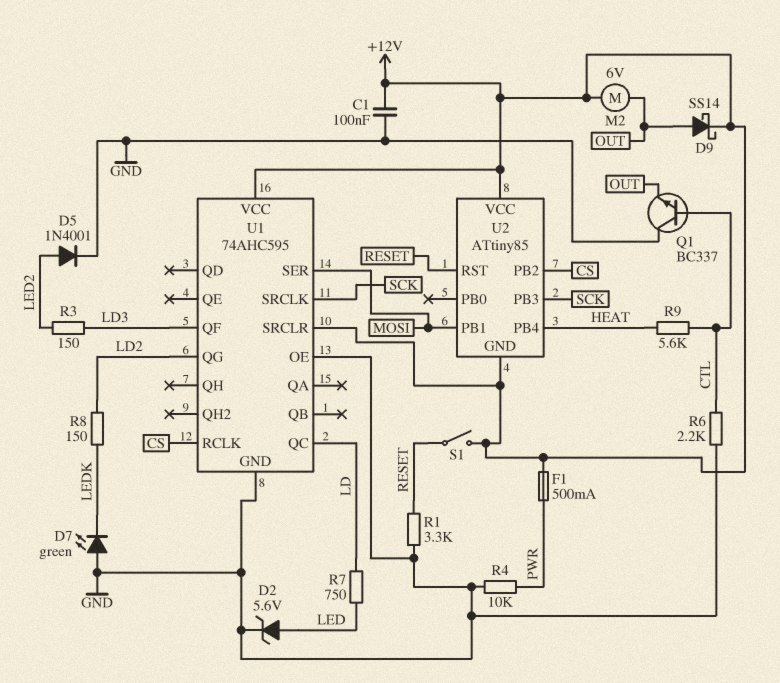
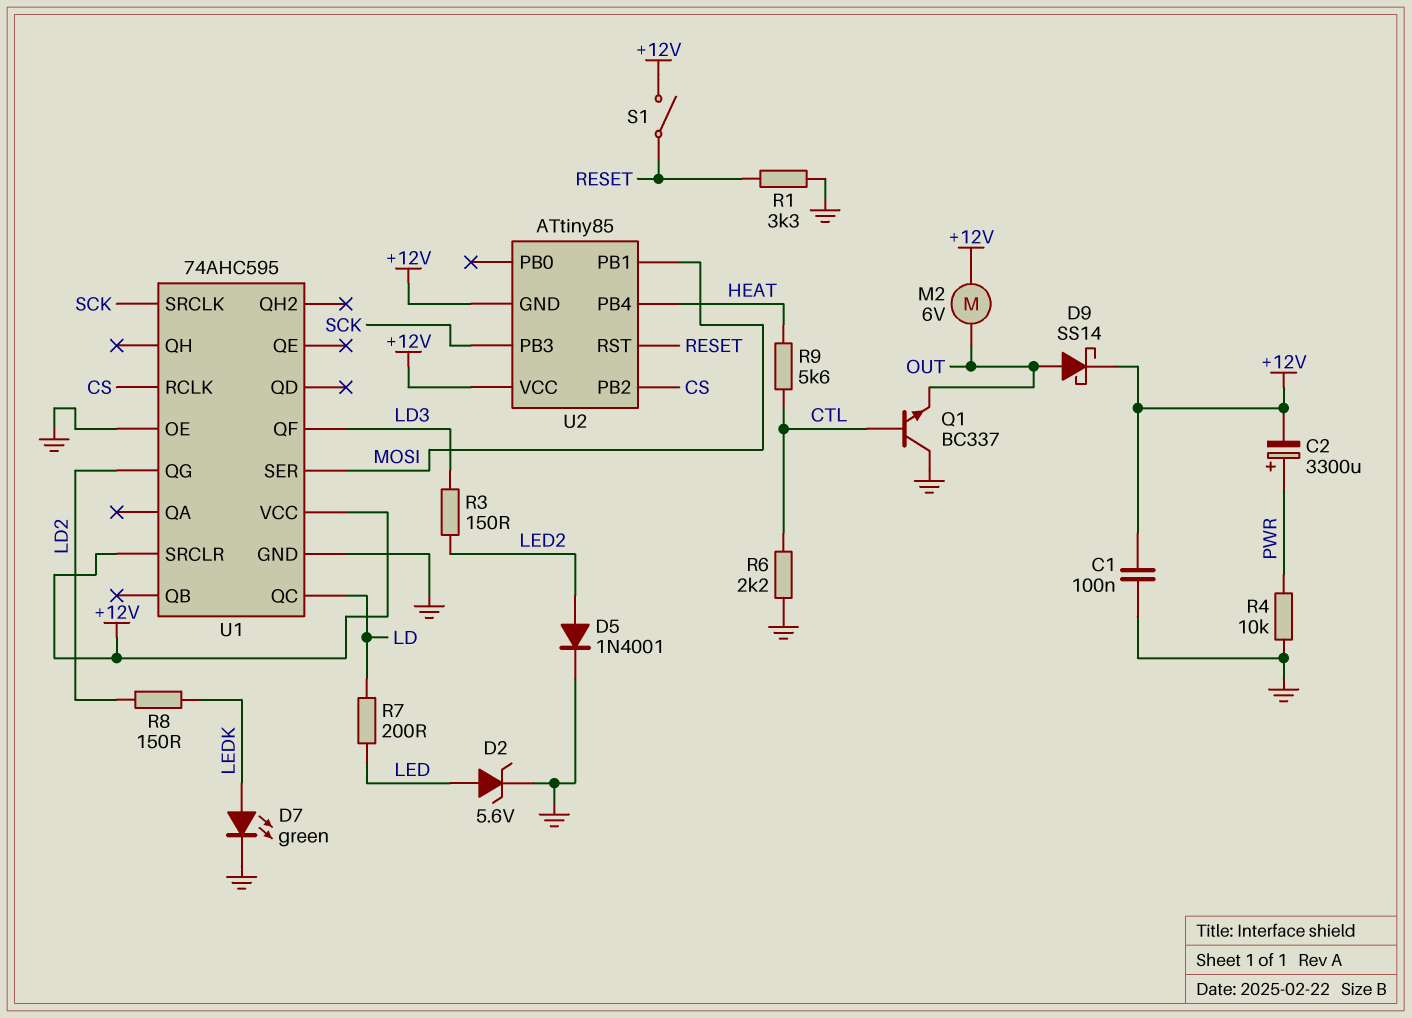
C2: none -> 3300uF (plus PWR, minus +12V)
D7: LED green (A GND, K LEDK) -> LED green (A LEDK, K GND)
F1: 500mA (+12V, PWR) -> none
R7: 750 (LD, LED) -> 200 (LD, LED)

